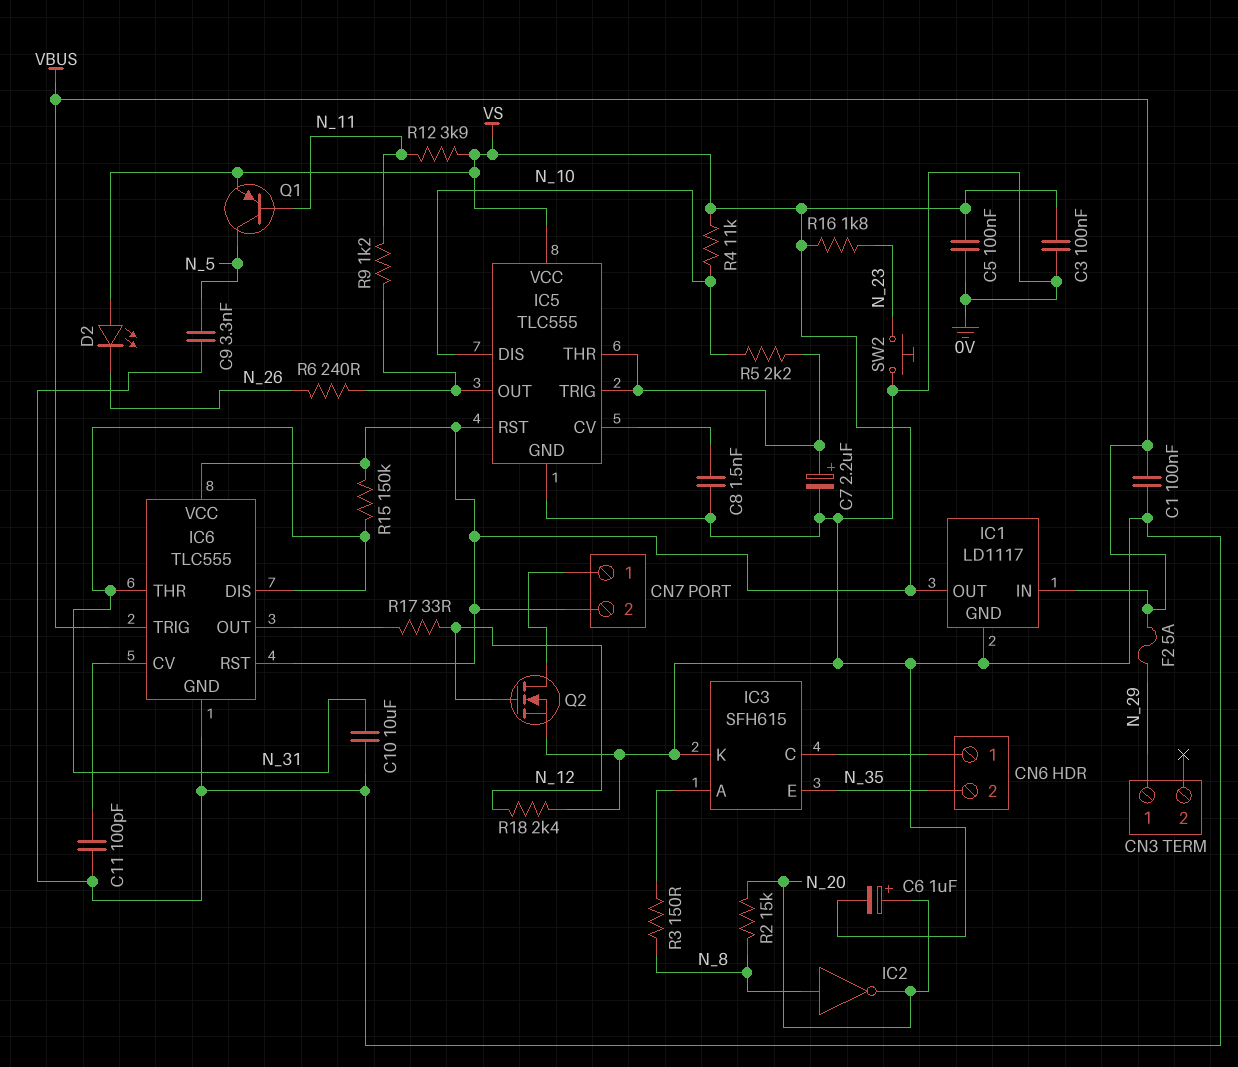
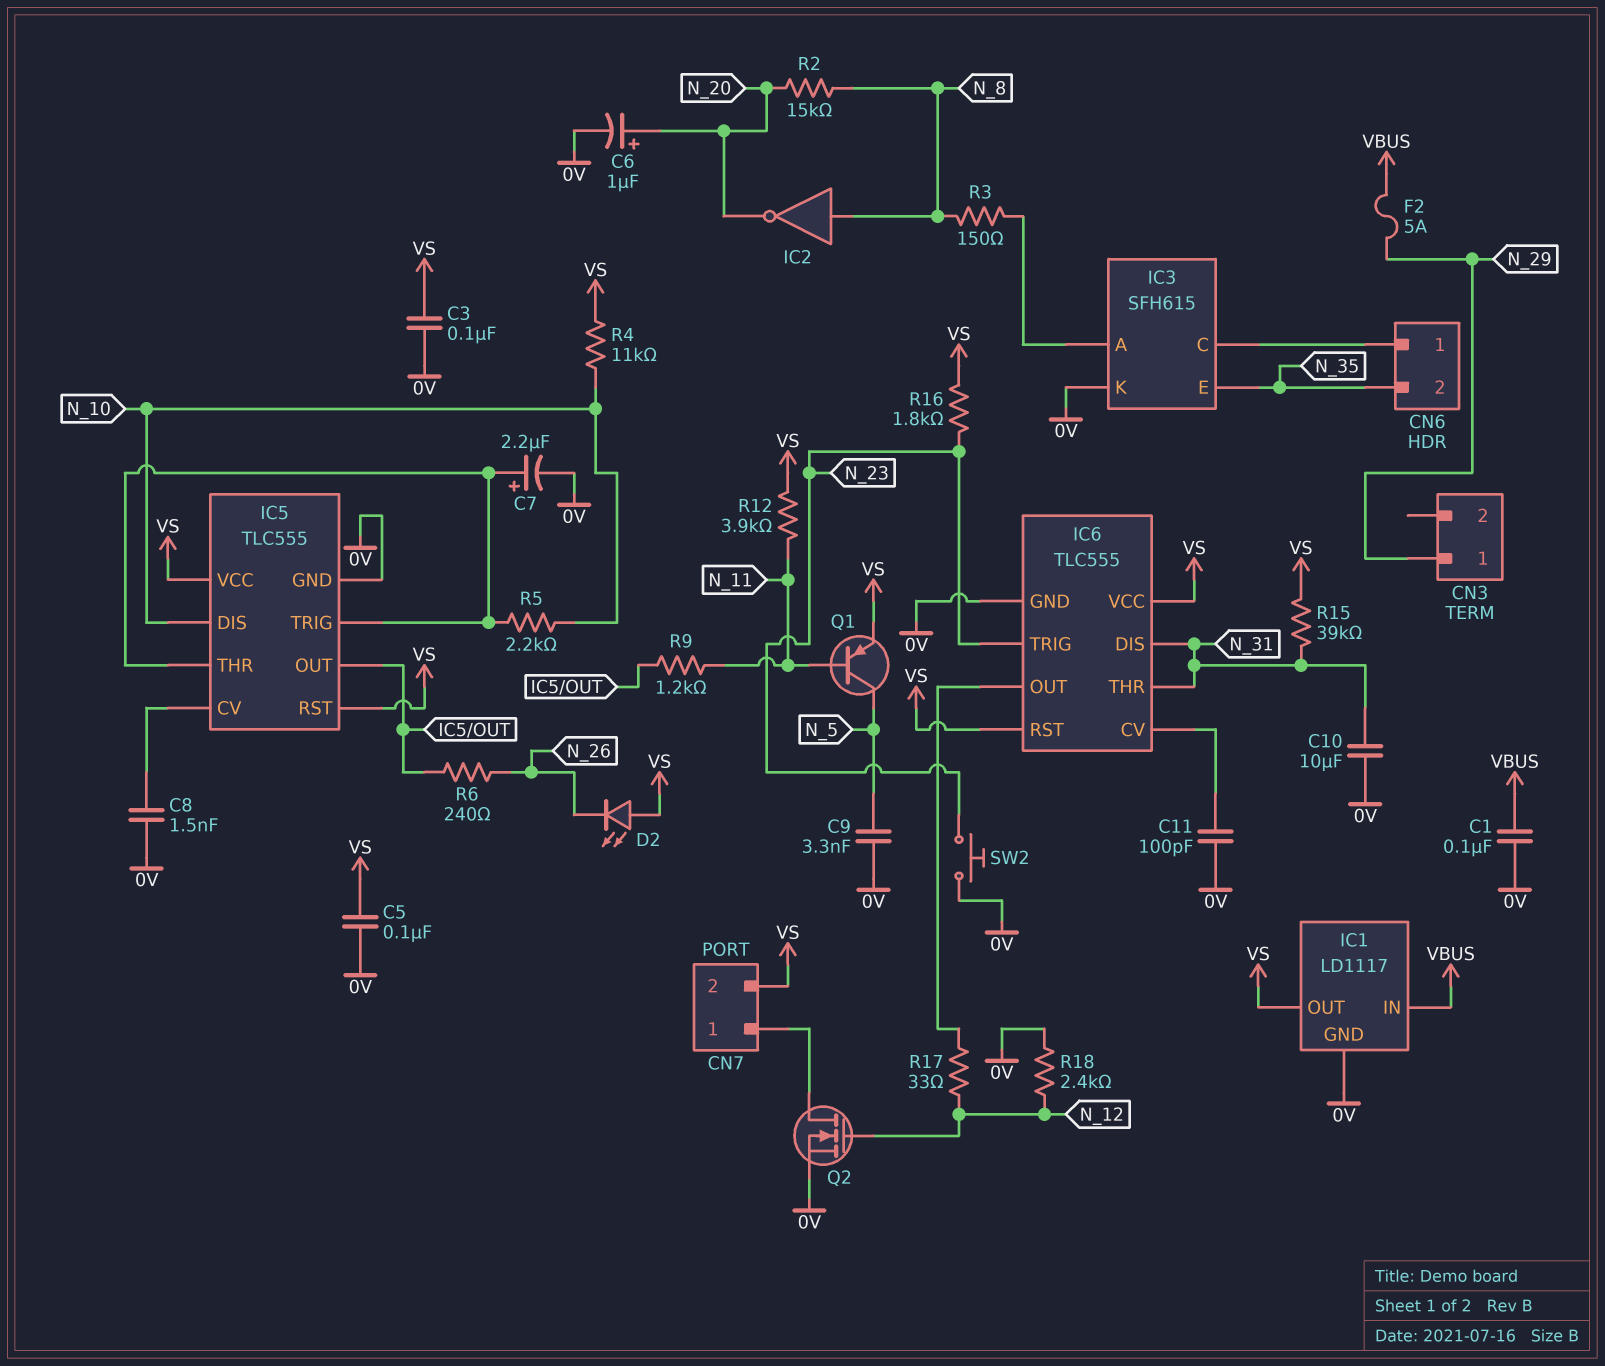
IC6 pin TRIG: VBUS -> N_23
R15: 150k (N_31, VS) -> 39k (N_31, VS)

